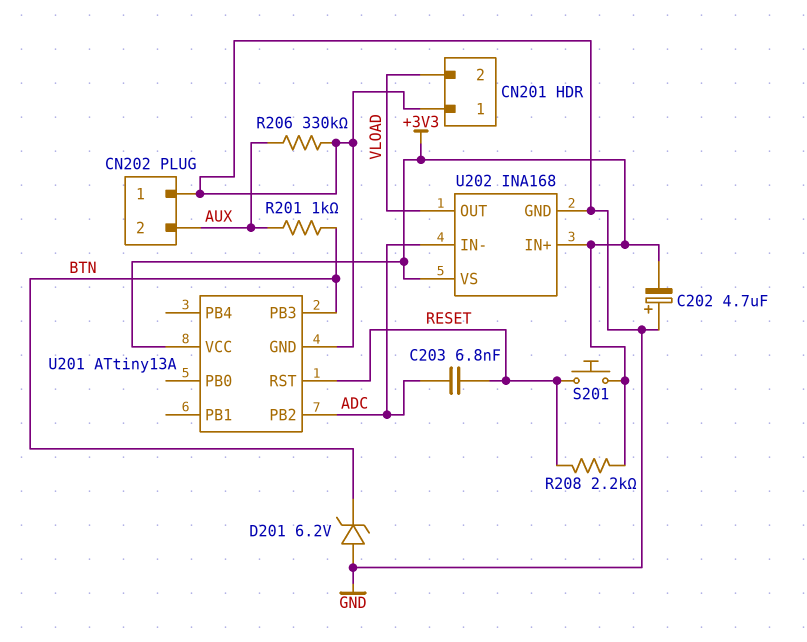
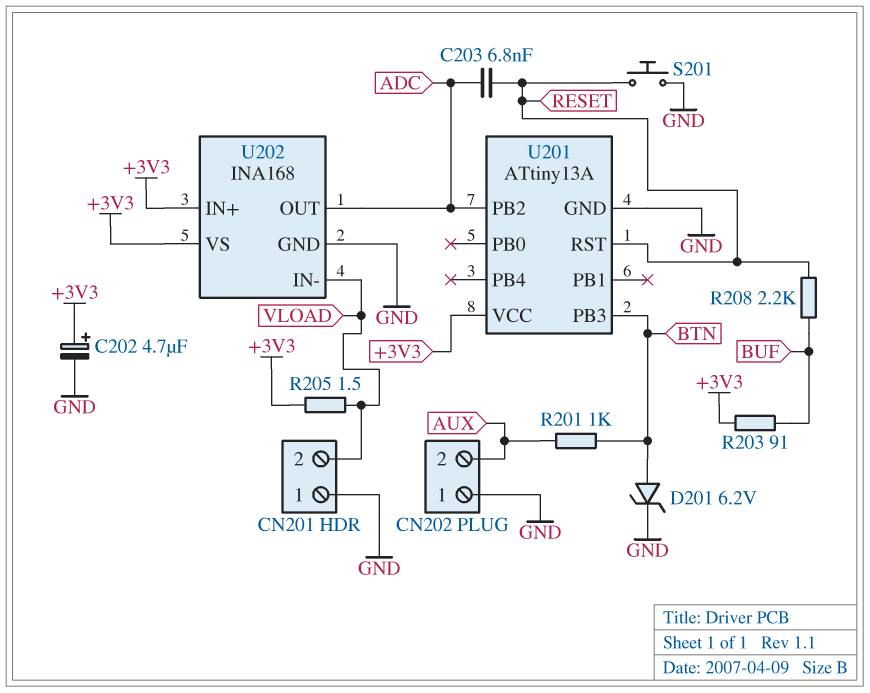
C202: 4.7uF (plus GND, minus +3V3) -> 4.7uF (plus +3V3, minus GND)
D201: zener 6.2V (A GND, K BTN) -> zener 6.2V (A BTN, K GND)
R203: none -> 91 (+3V3, BUF)
R205: none -> 1.5 (+3V3, VLOAD)
R206: 330k (AUX, GND) -> none
R208: 2.2k (+3V3, RESET) -> 2.2k (BUF, RESET)
S201: button (+3V3, RESET) -> button (GND, RESET)
U202 pin IN-: ADC -> VLOAD
U202 pin OUT: VLOAD -> ADC

